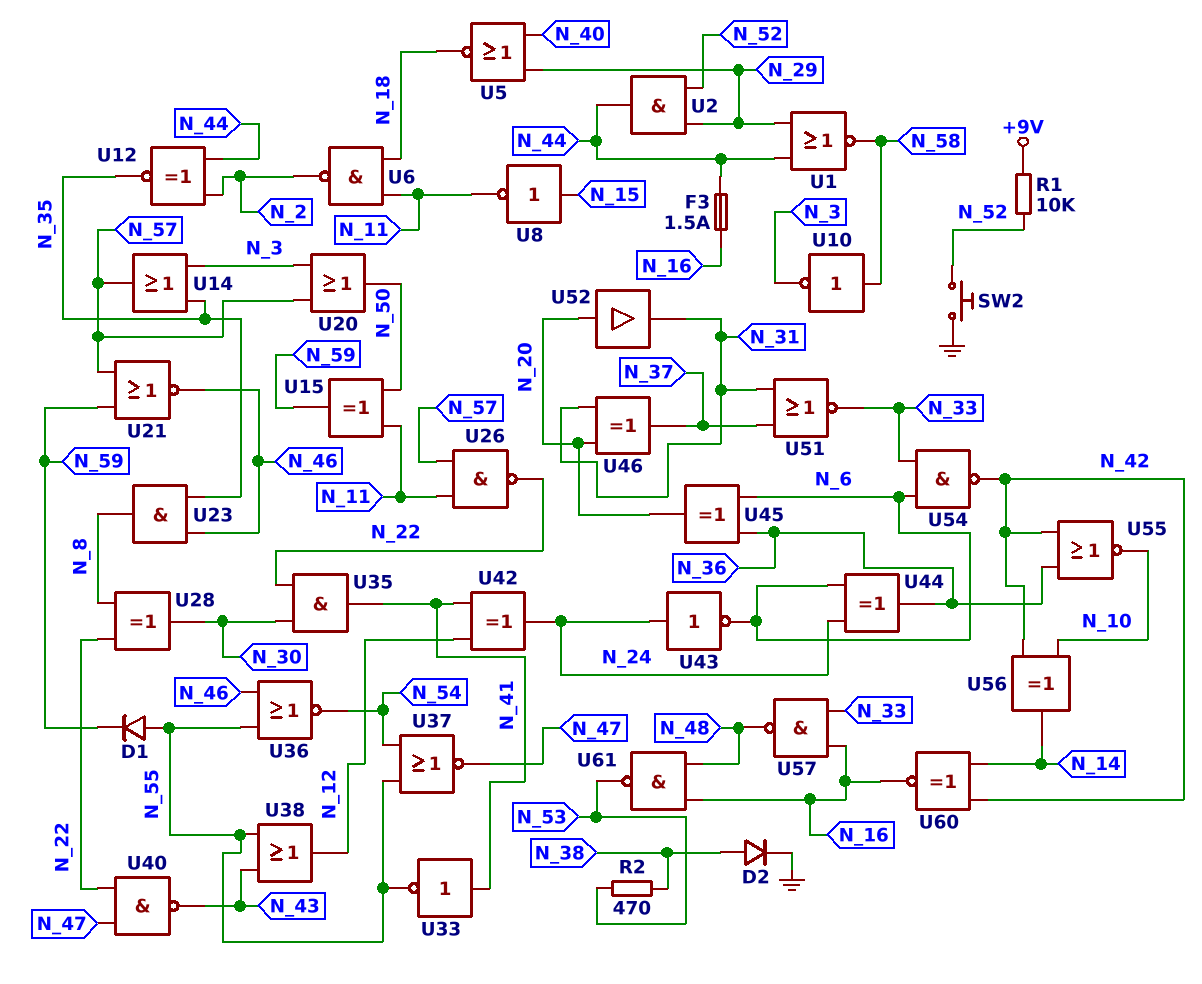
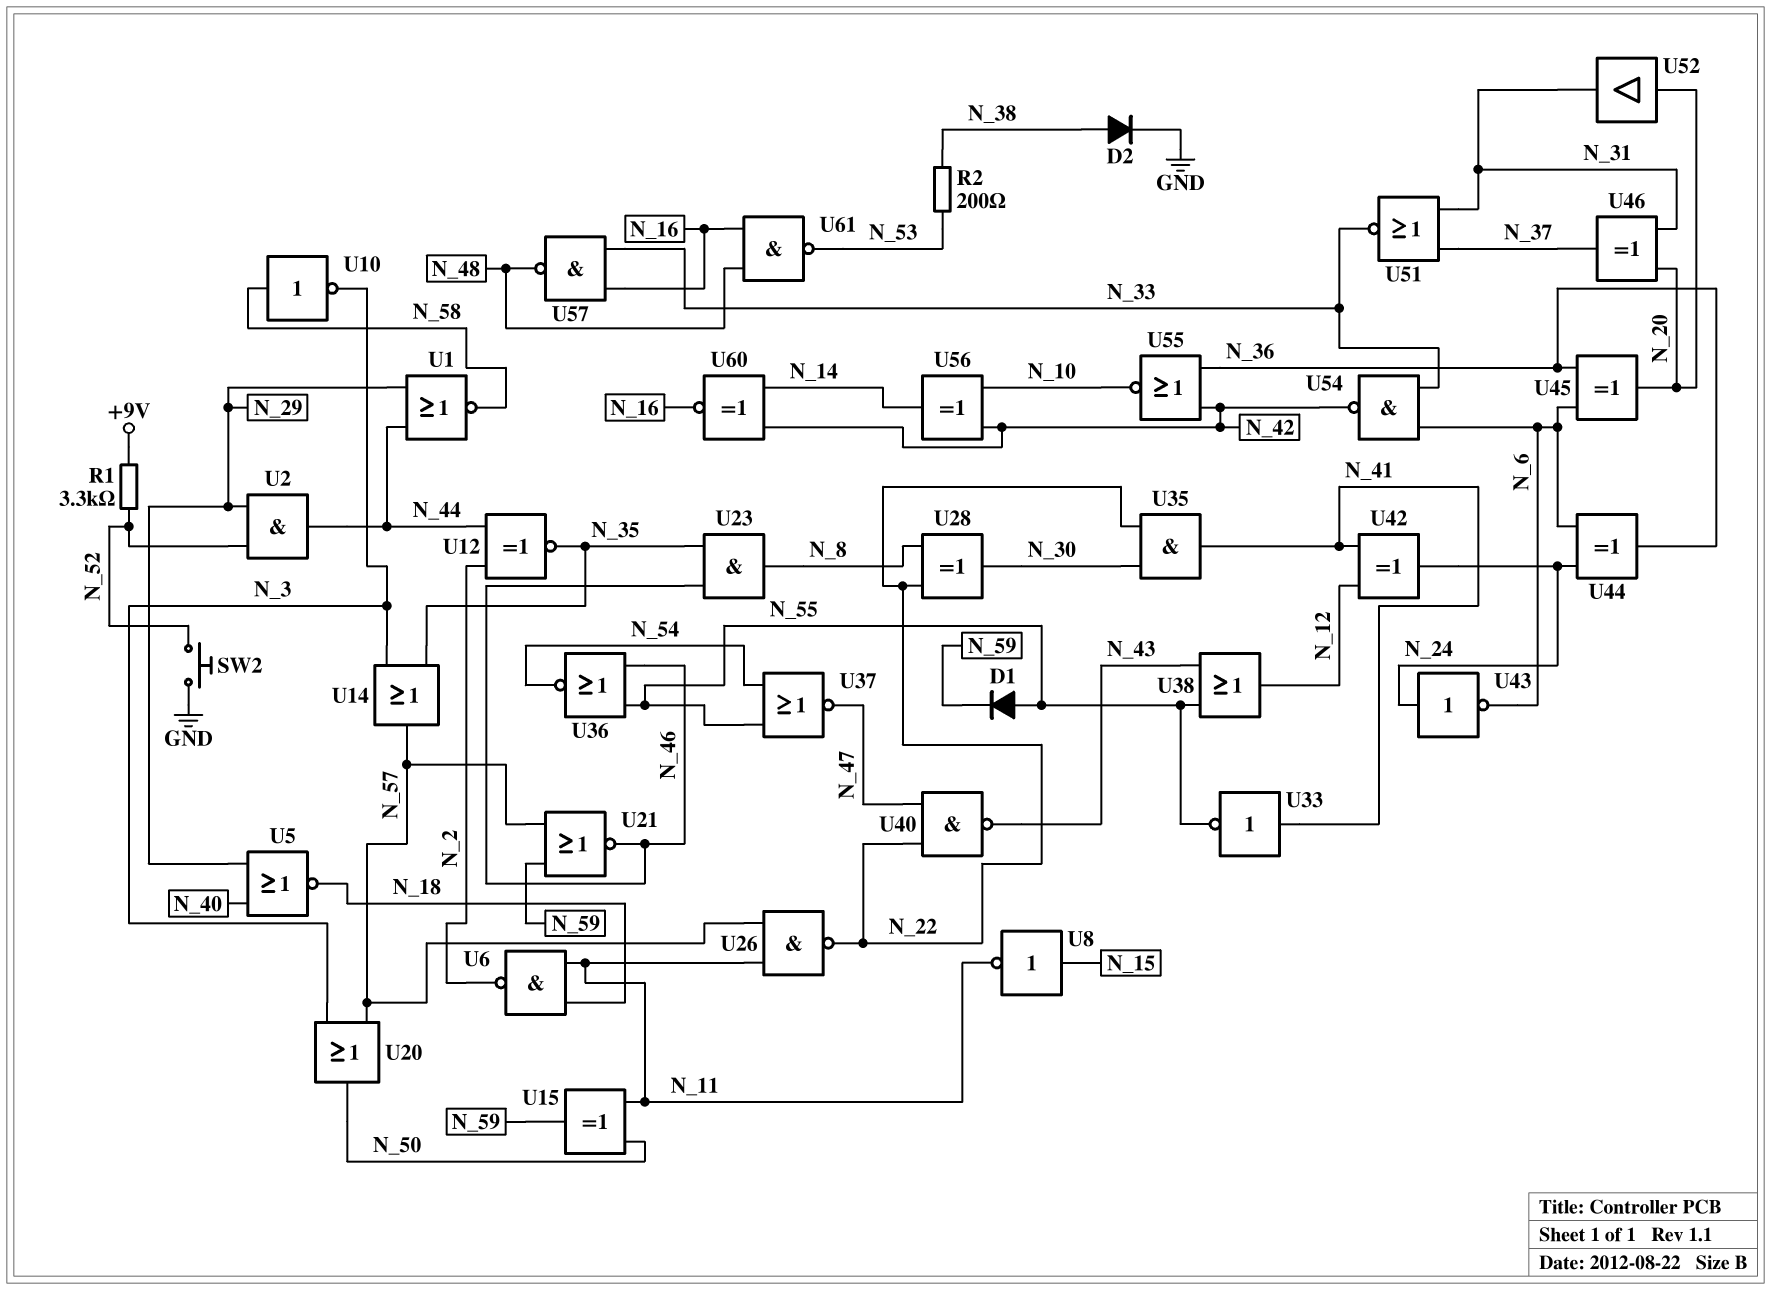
F3: 1.5A (N_16, N_44) -> none
R1: 10k (+9V, N_52) -> 3.3k (+9V, N_52)
R2: 470 (N_38, N_53) -> 200 (N_38, N_53)

